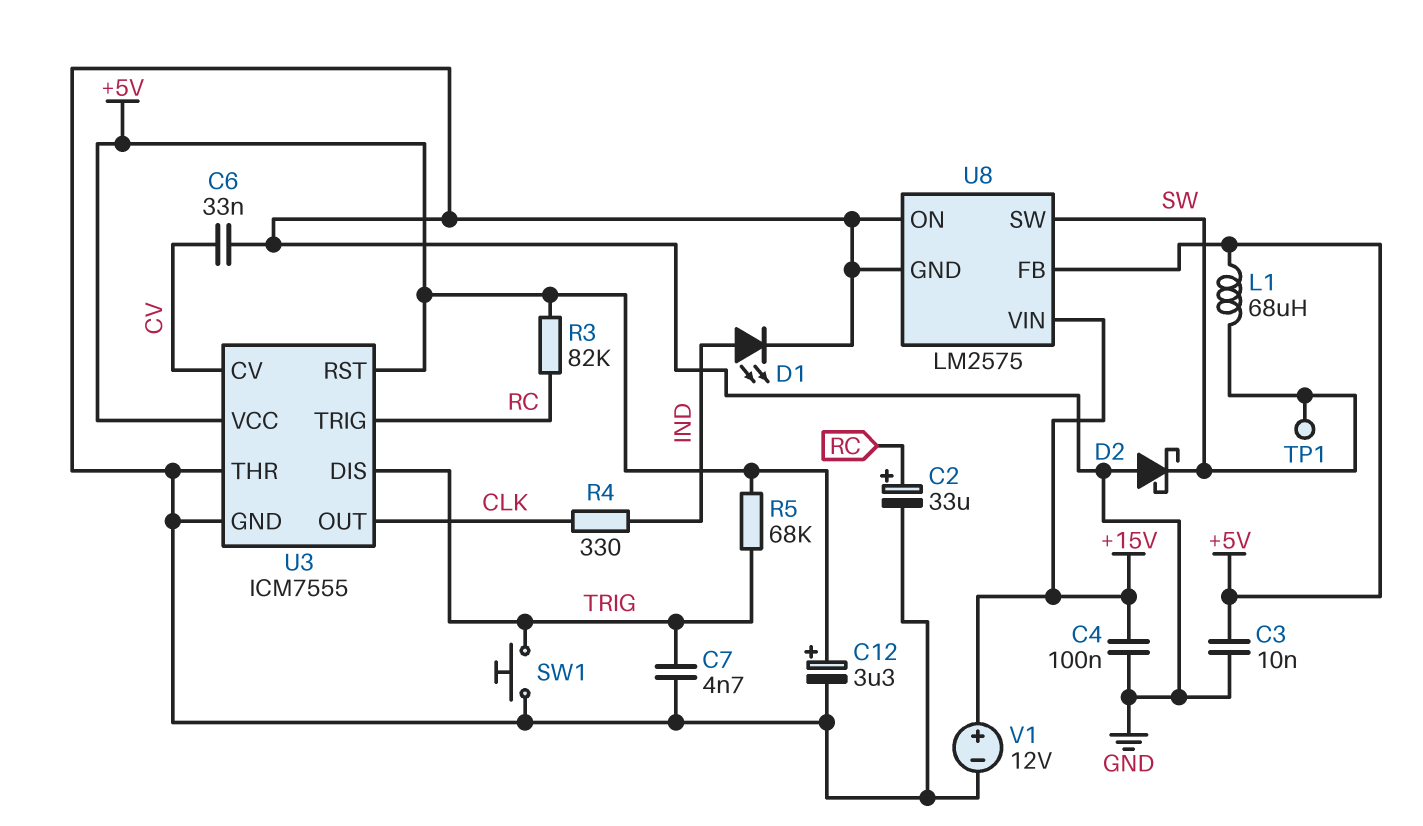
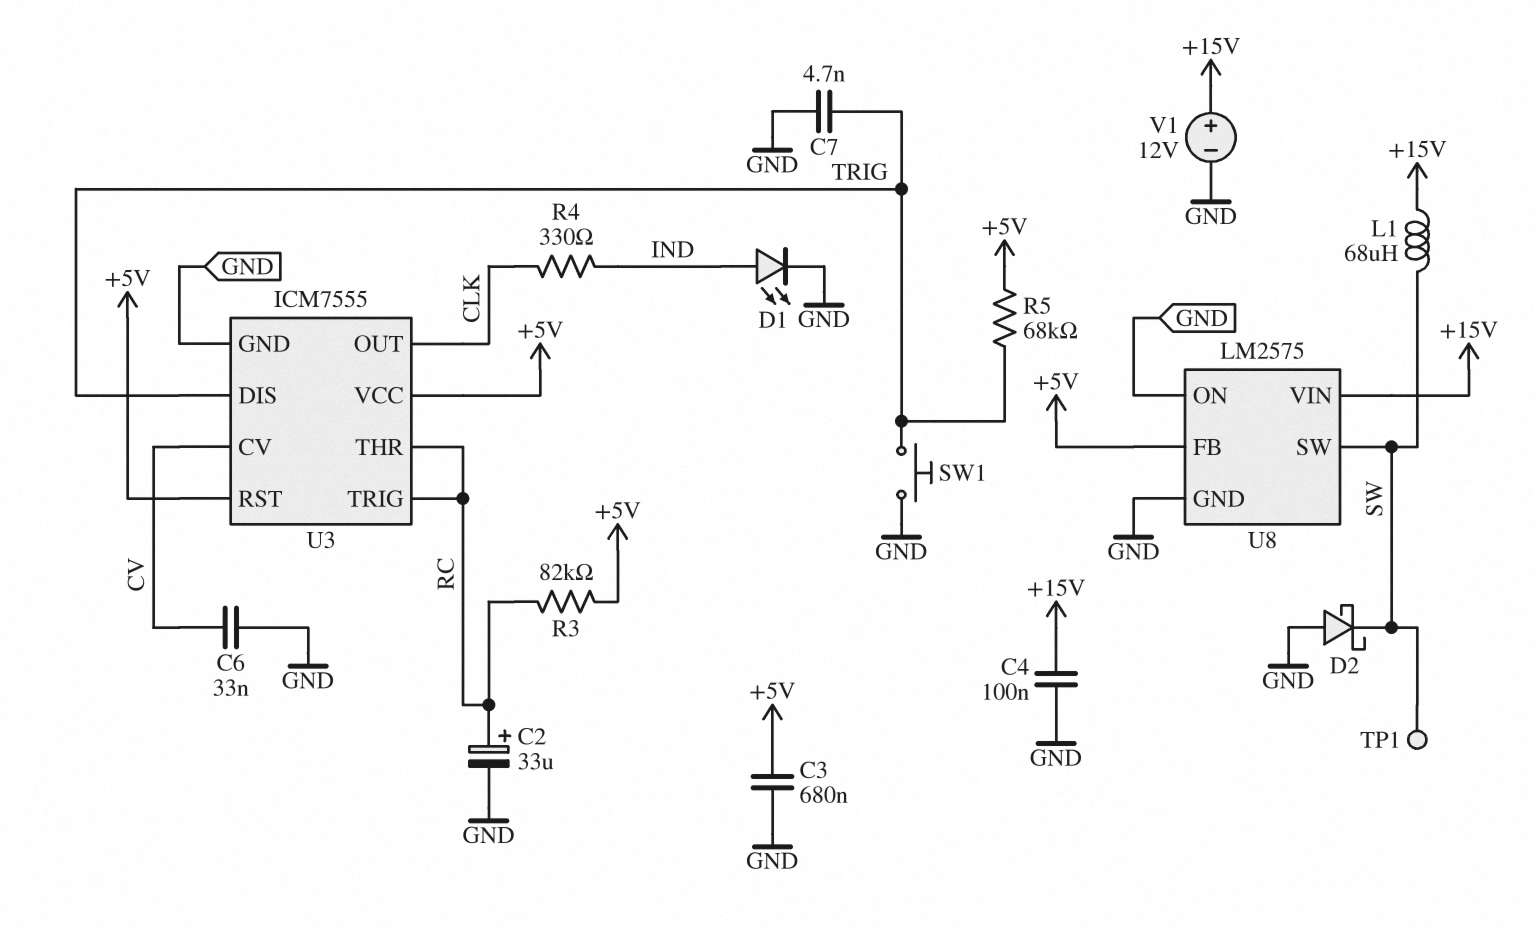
C3: 10nF (+5V, GND) -> 680nF (+5V, GND)
C12: 3.3uF (plus +5V, minus GND) -> none
L1: 68uH (+5V, SW) -> 68uH (+15V, SW)
U3 pin THR: GND -> RC

